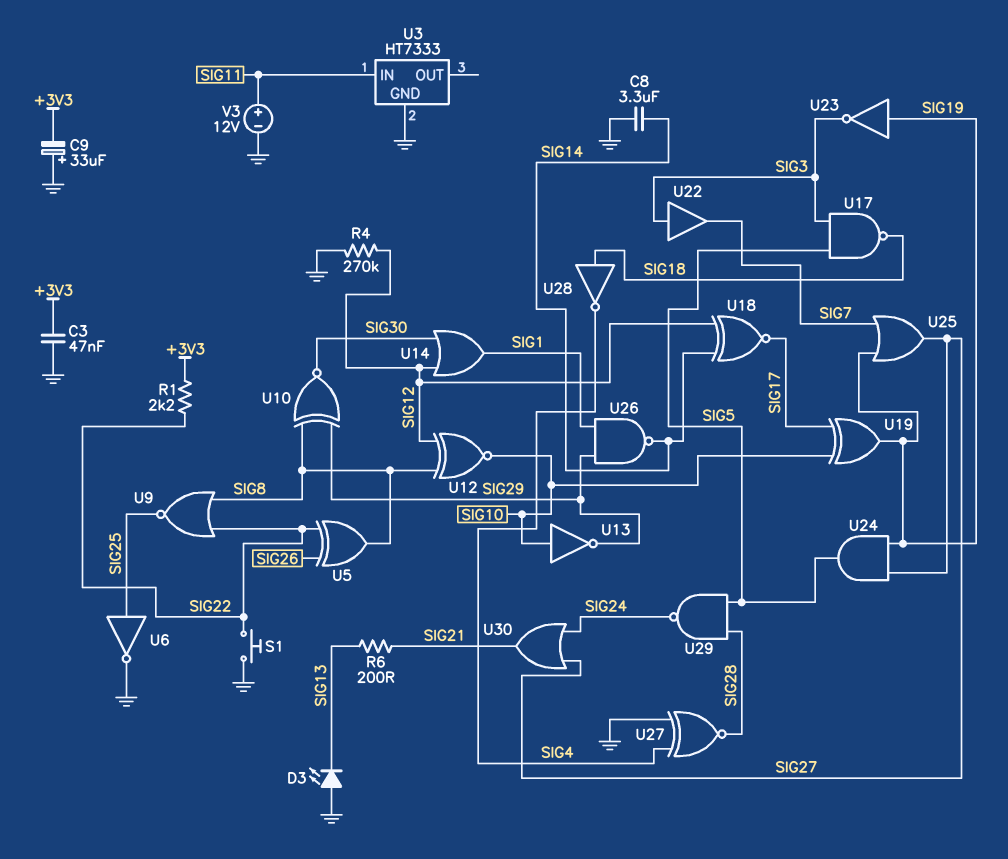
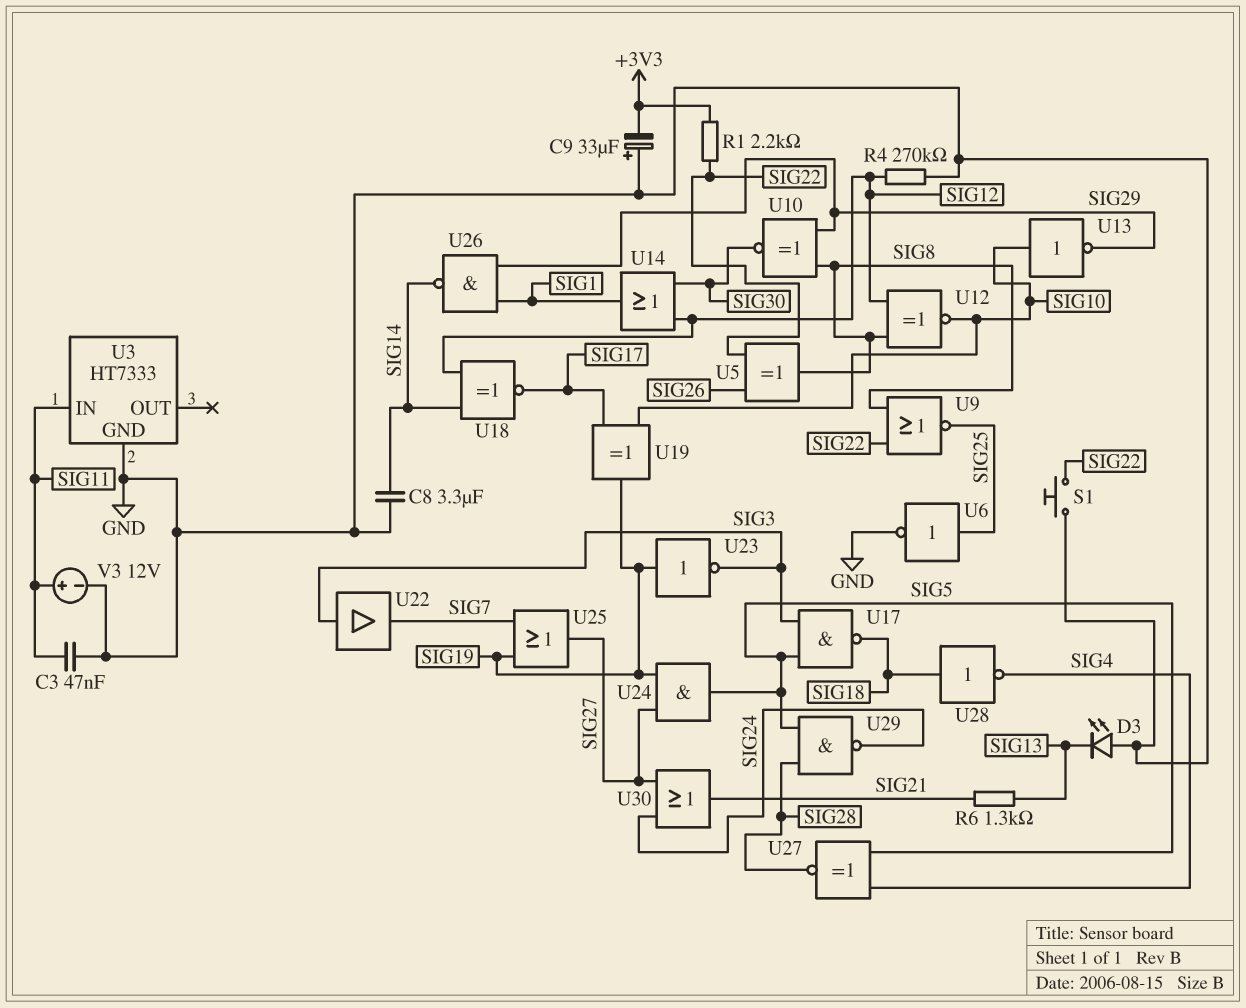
C3: 47nF (+3V3, GND) -> 47nF (GND, SIG11)
R6: 200 (SIG13, SIG21) -> 1.3k (SIG13, SIG21)
U27: XNOR (in GND, in SIG4, out SIG28) -> XNOR (in SIG4, in SIG5, out SIG28)

